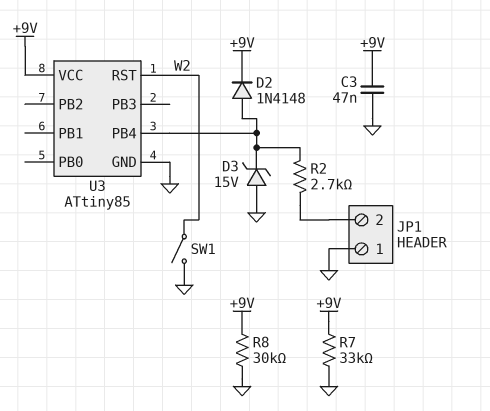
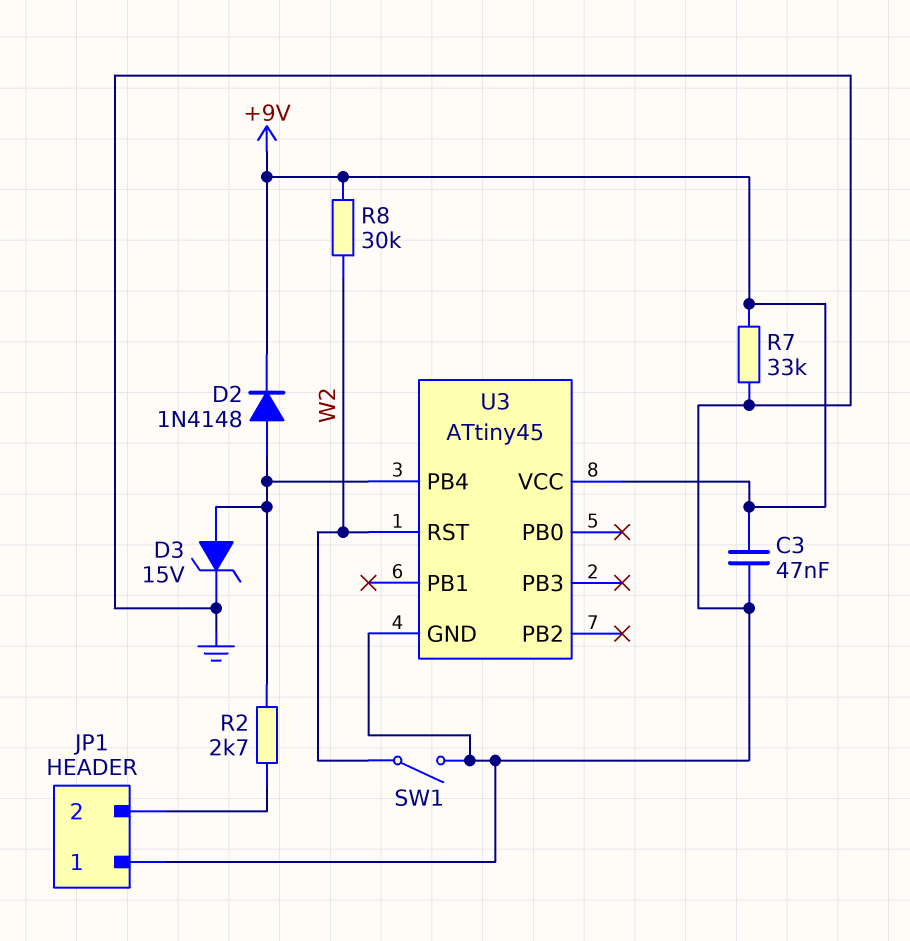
D3: zener 15V (A GND, K U3/PB4) -> zener 15V (A U3/PB4, K GND)
R8: 30k (+9V, GND) -> 30k (+9V, W2)
U3: ATtiny85 -> ATtiny45

